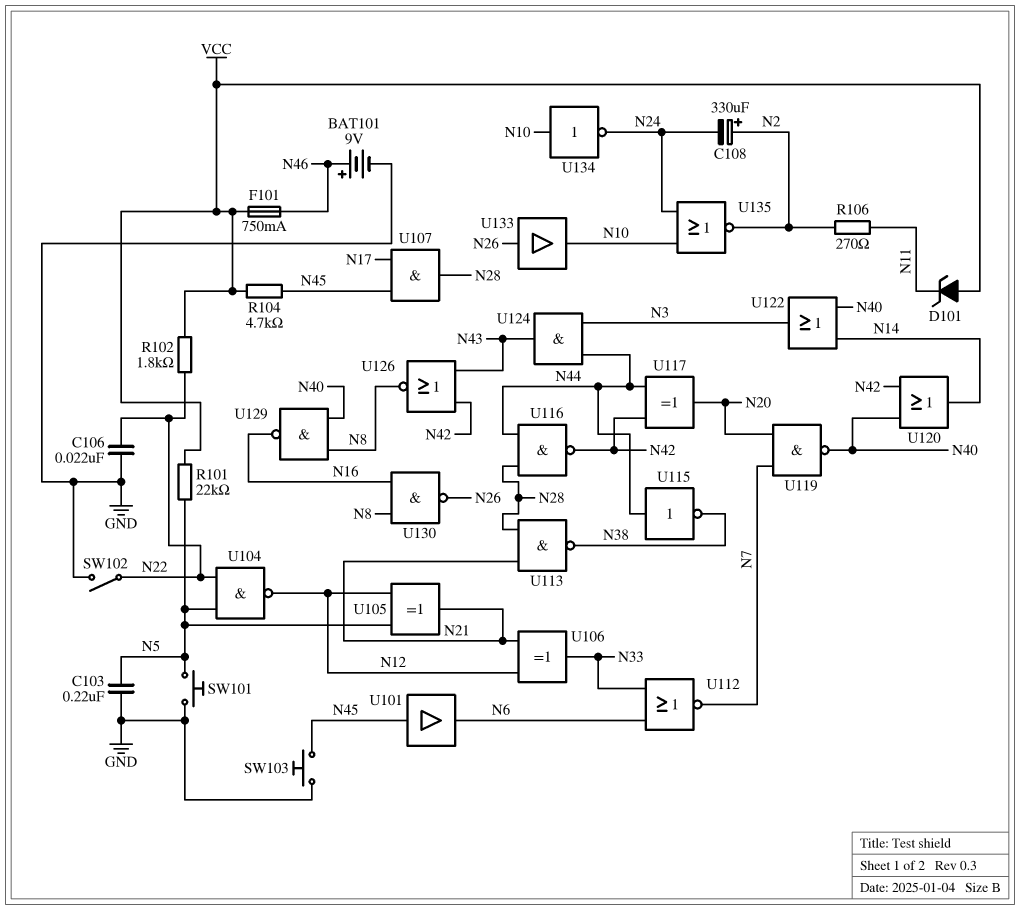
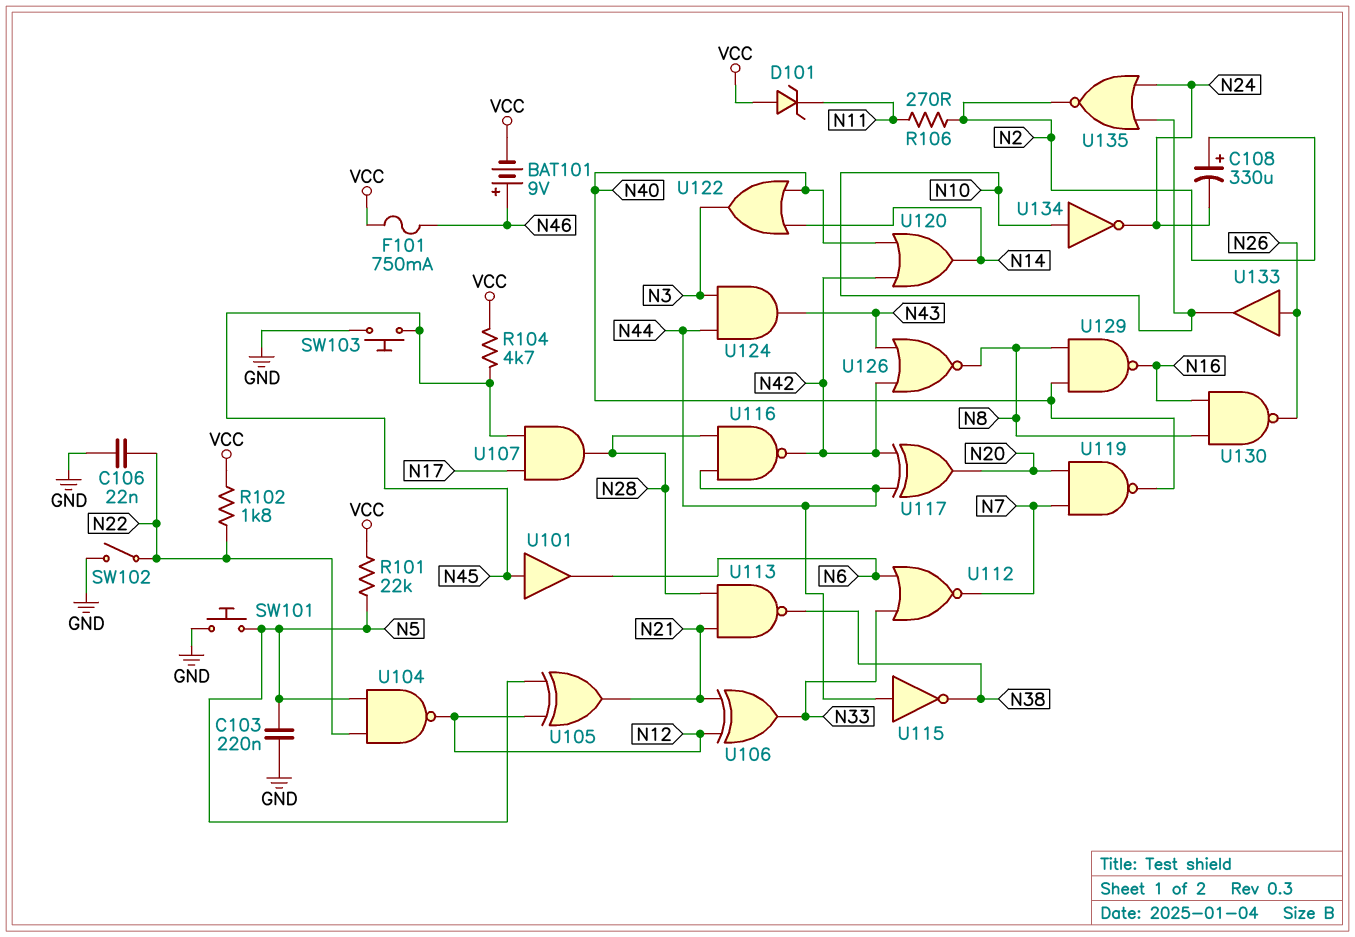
BAT101: 9V (plus N46, minus GND) -> 9V (plus N46, minus VCC)

